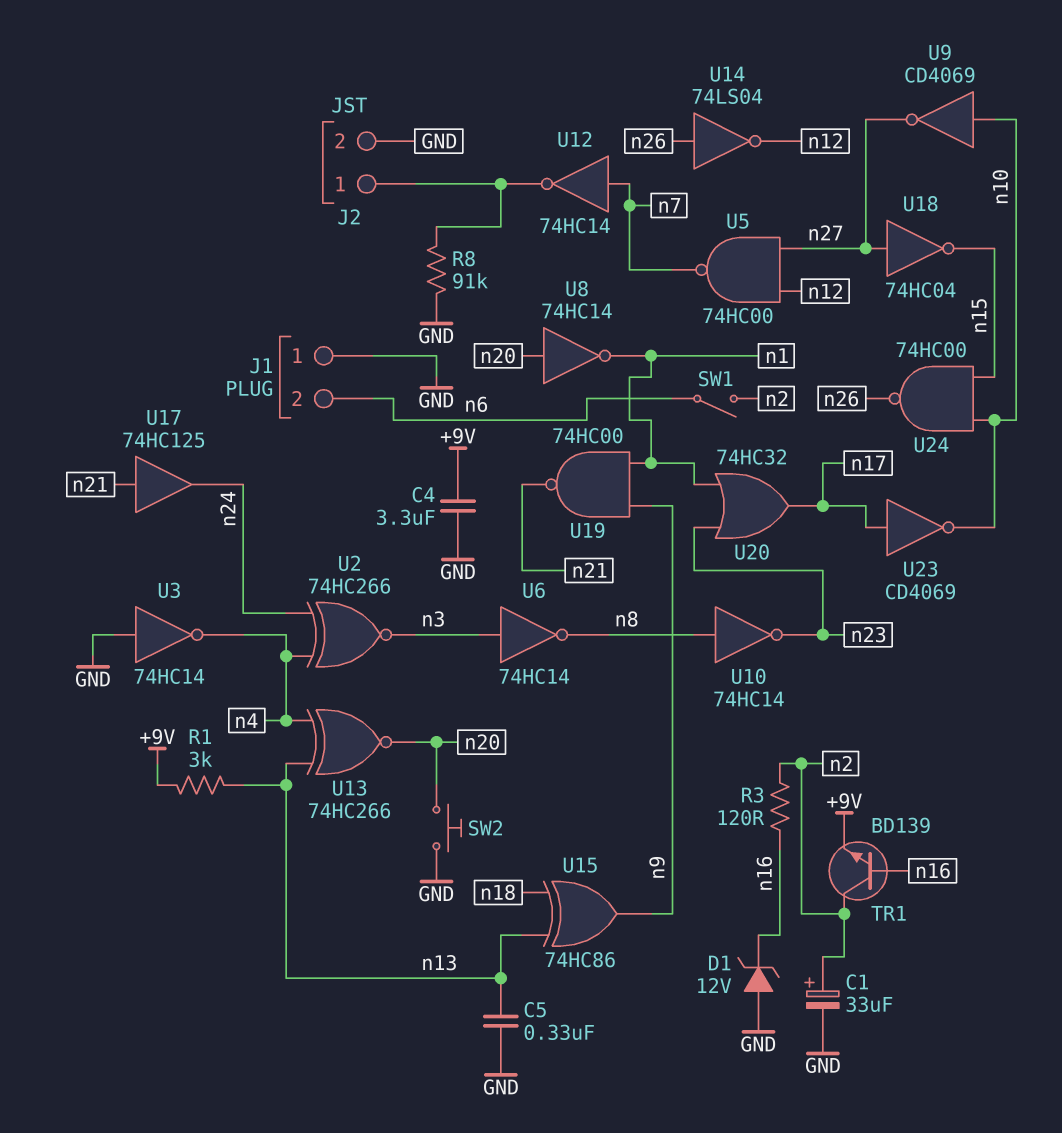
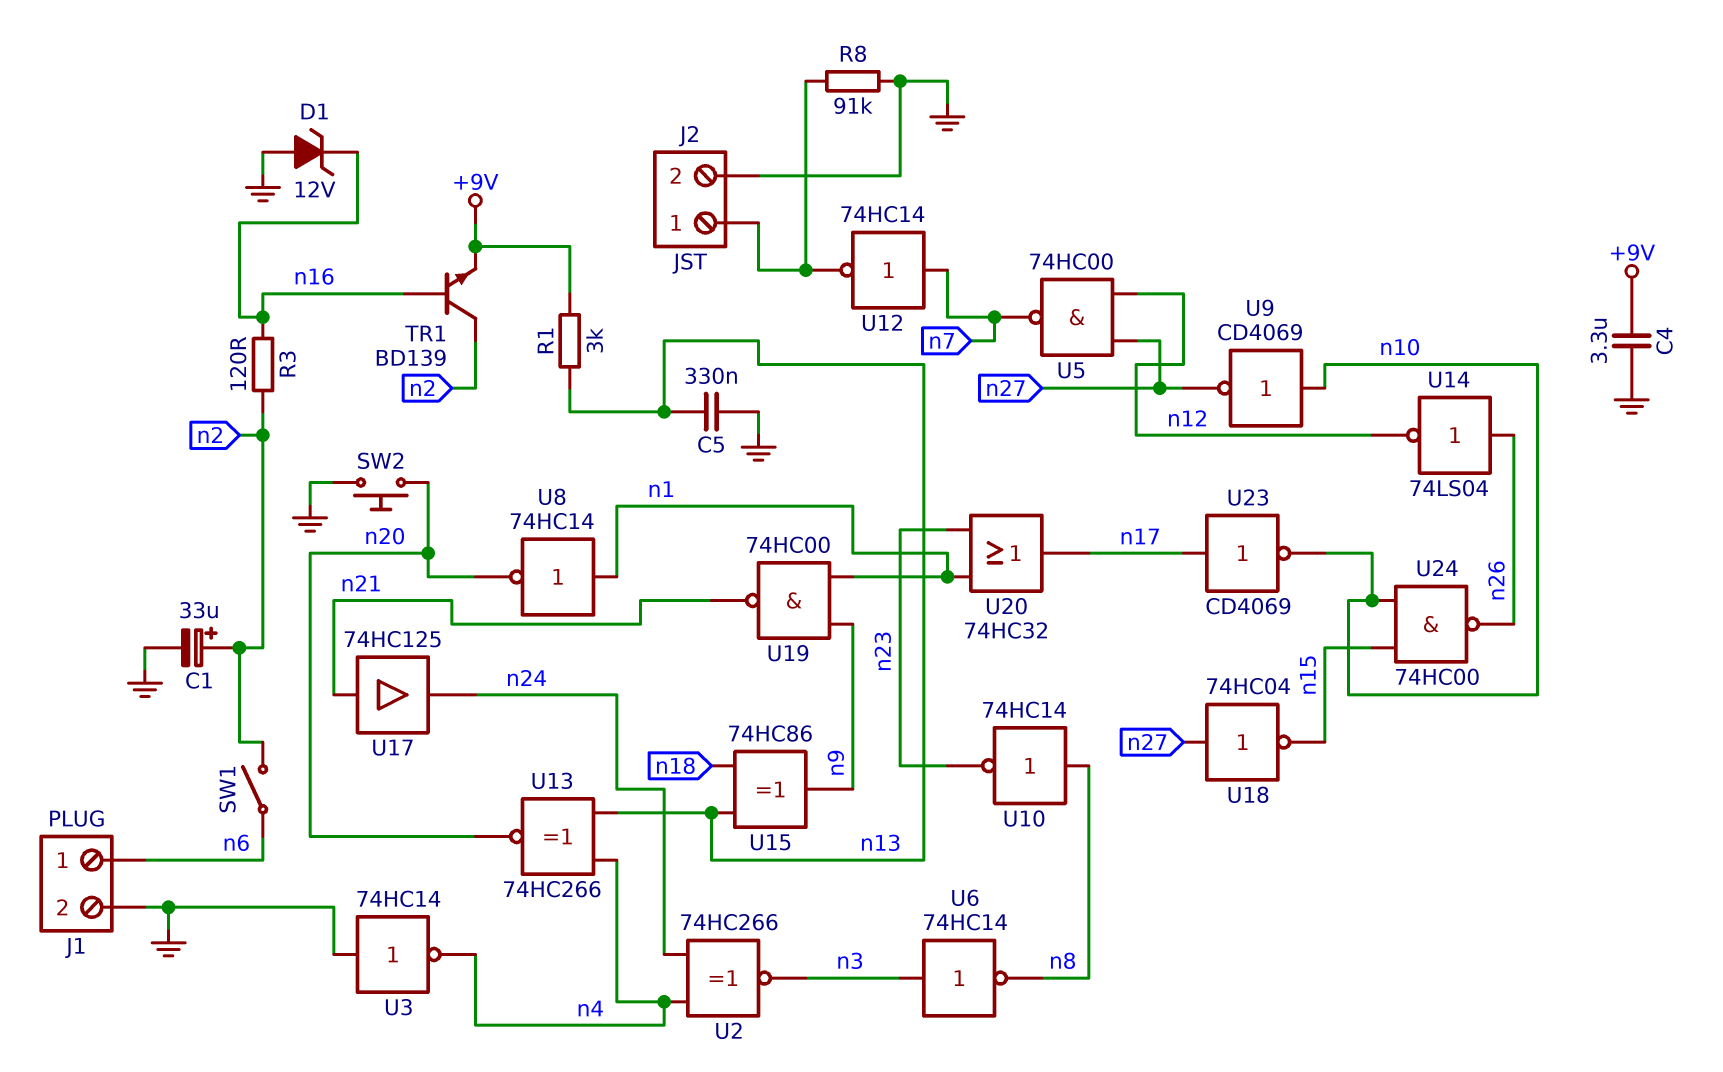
J1 pin 1: GND -> n6
J1 pin 2: n6 -> GND
U8: NOT 74HC14 (in n20, out n1) -> NOT 74HC14 (in n1, out n20)

